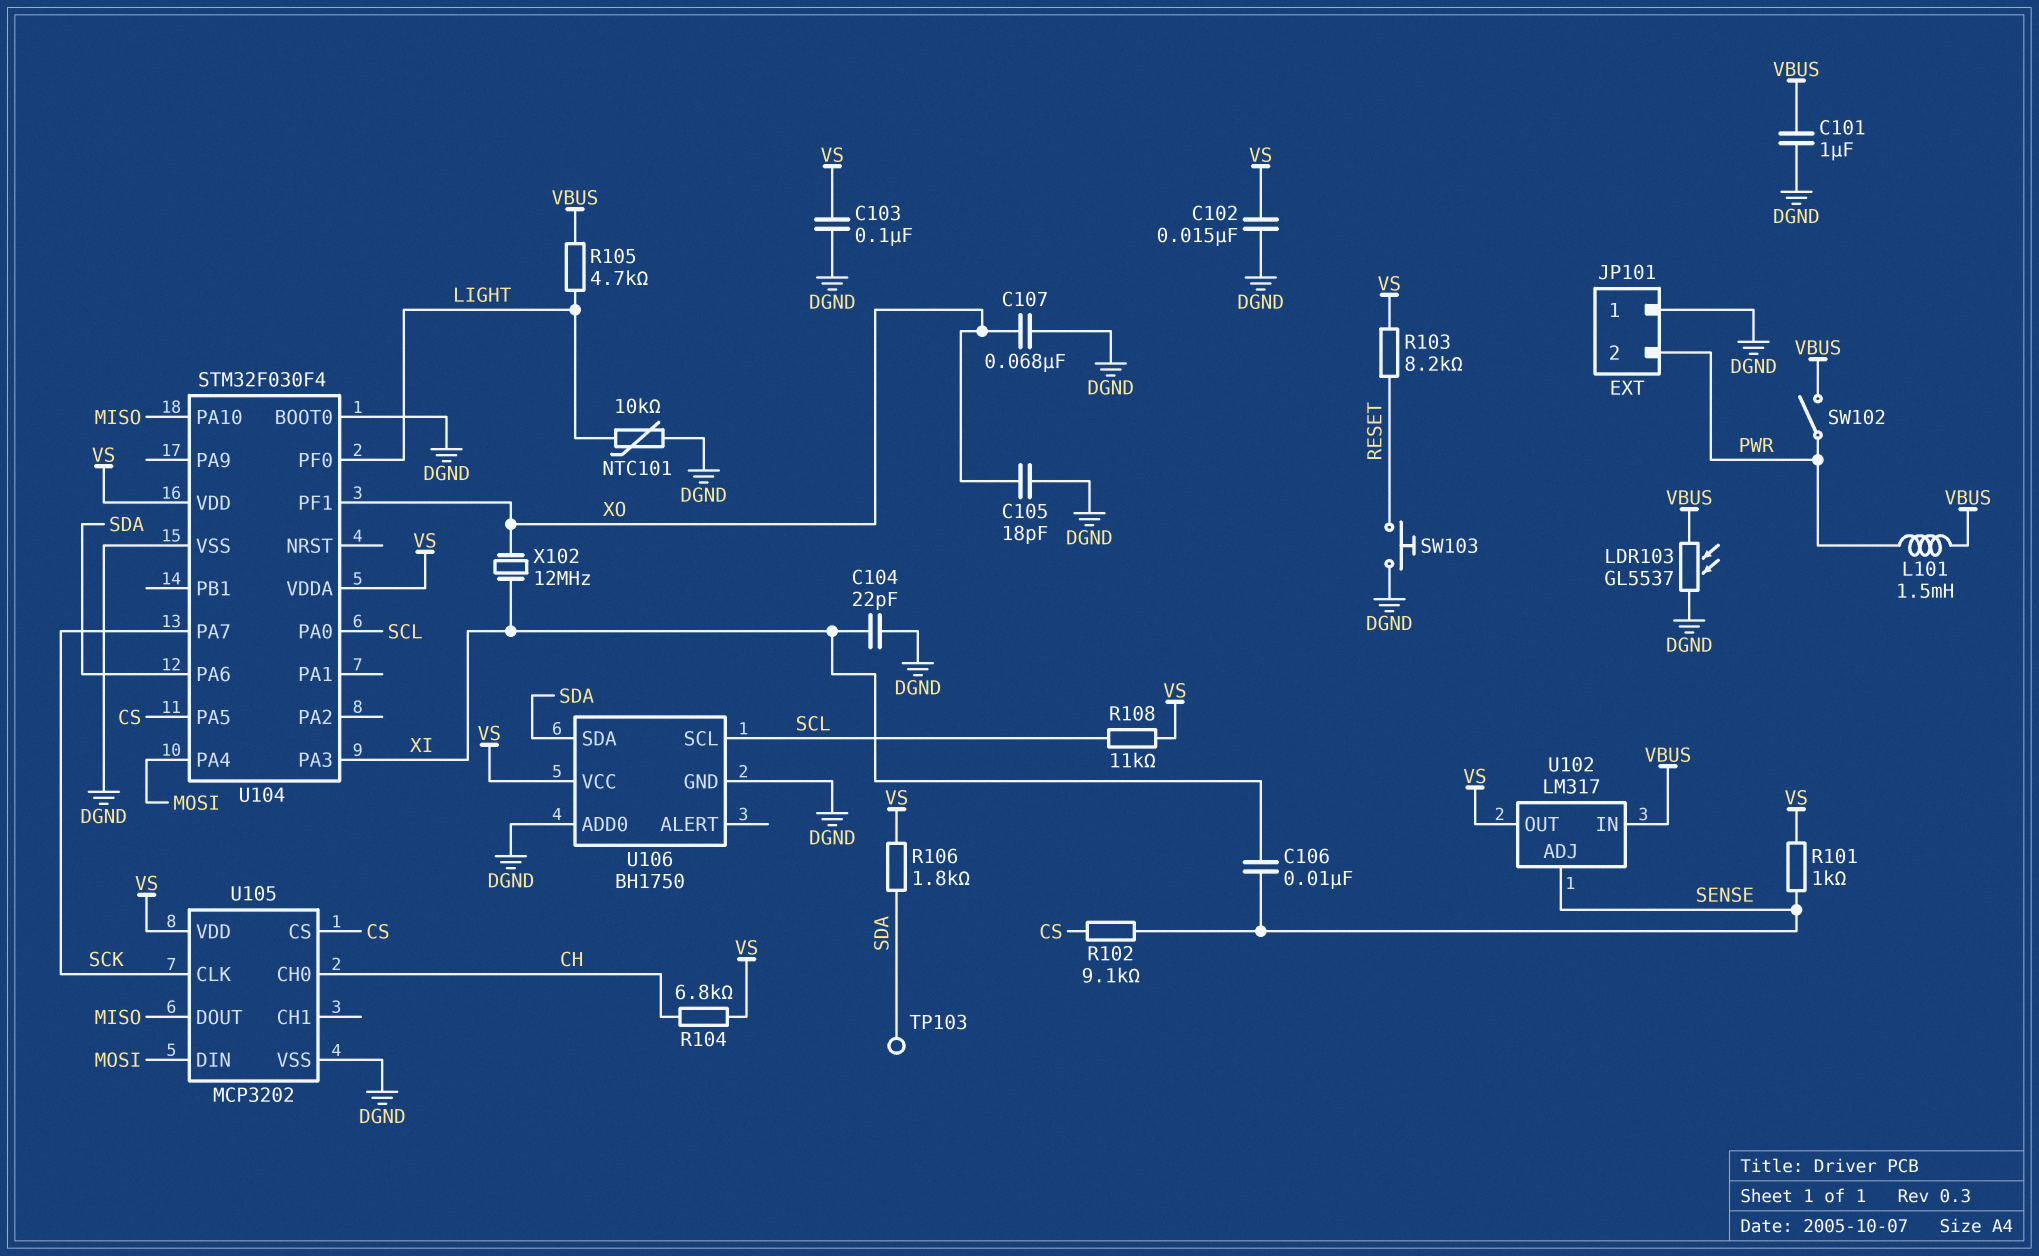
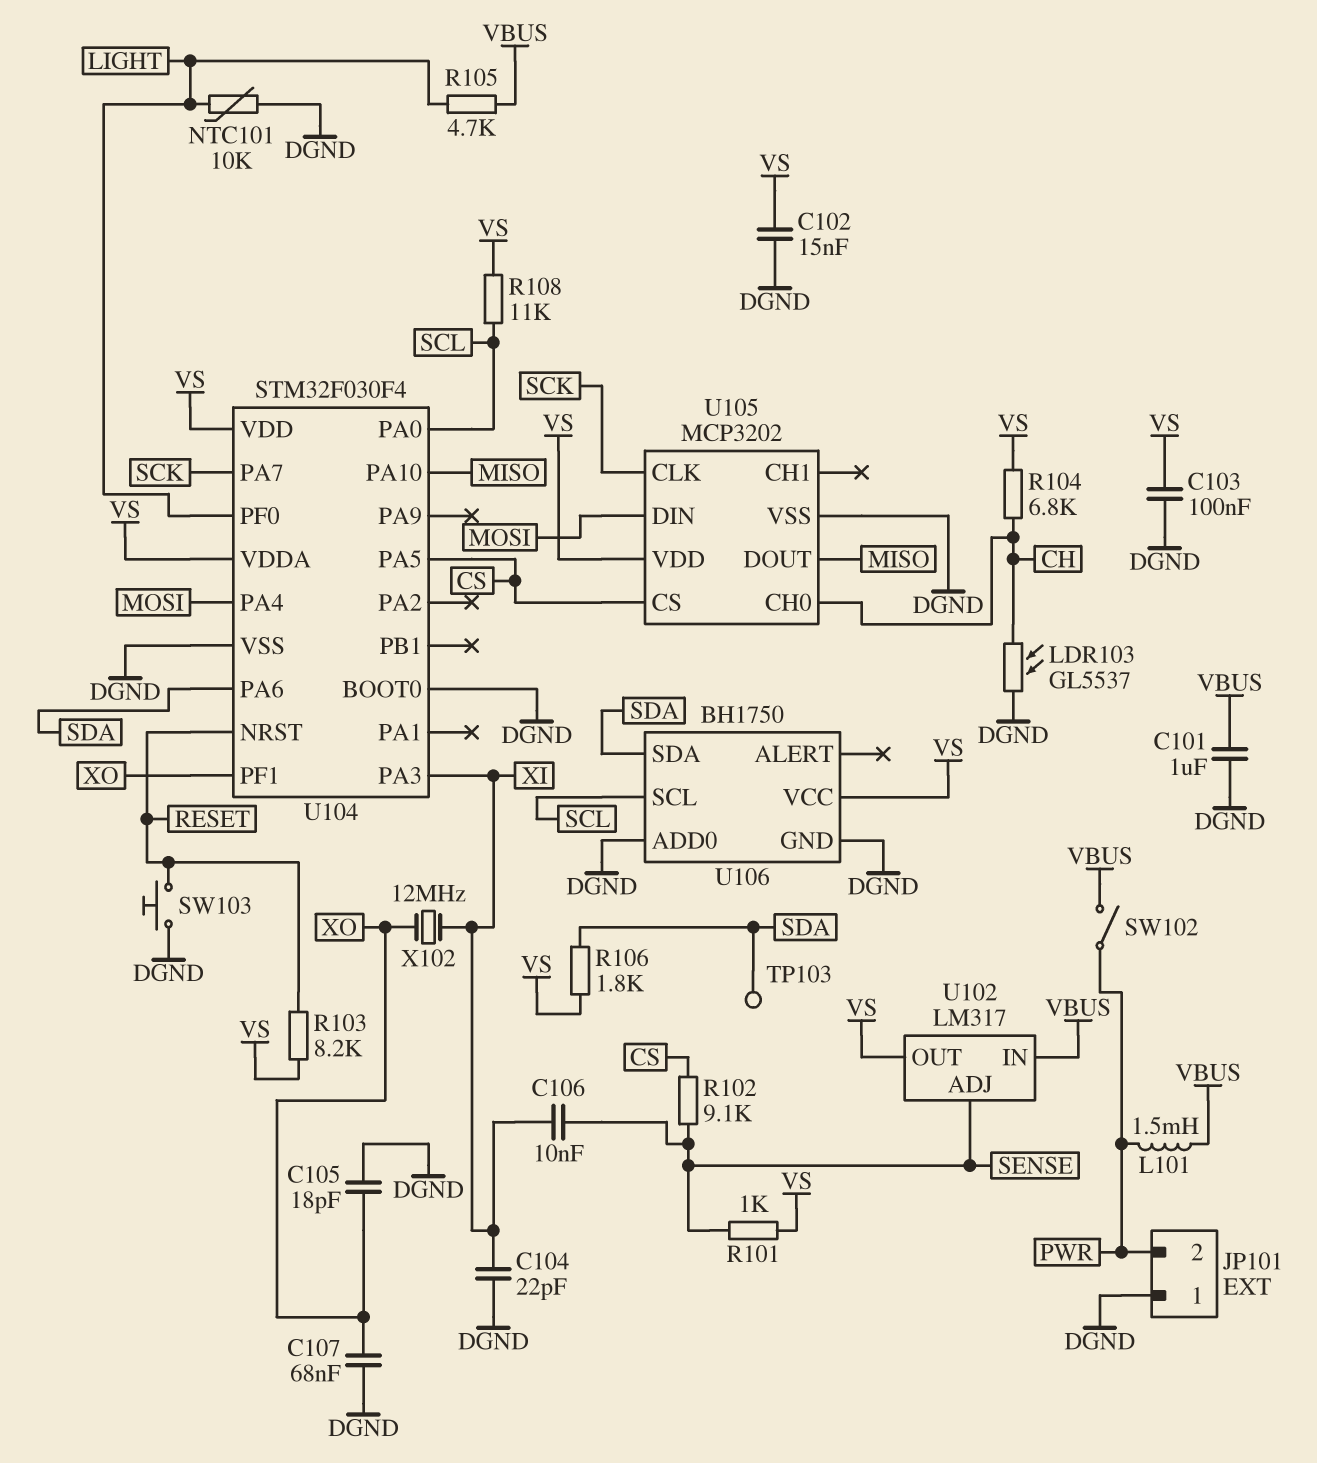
LDR103: GL5537 (DGND, VBUS) -> GL5537 (CH, DGND)
U104 pin NRST: none -> RESET

